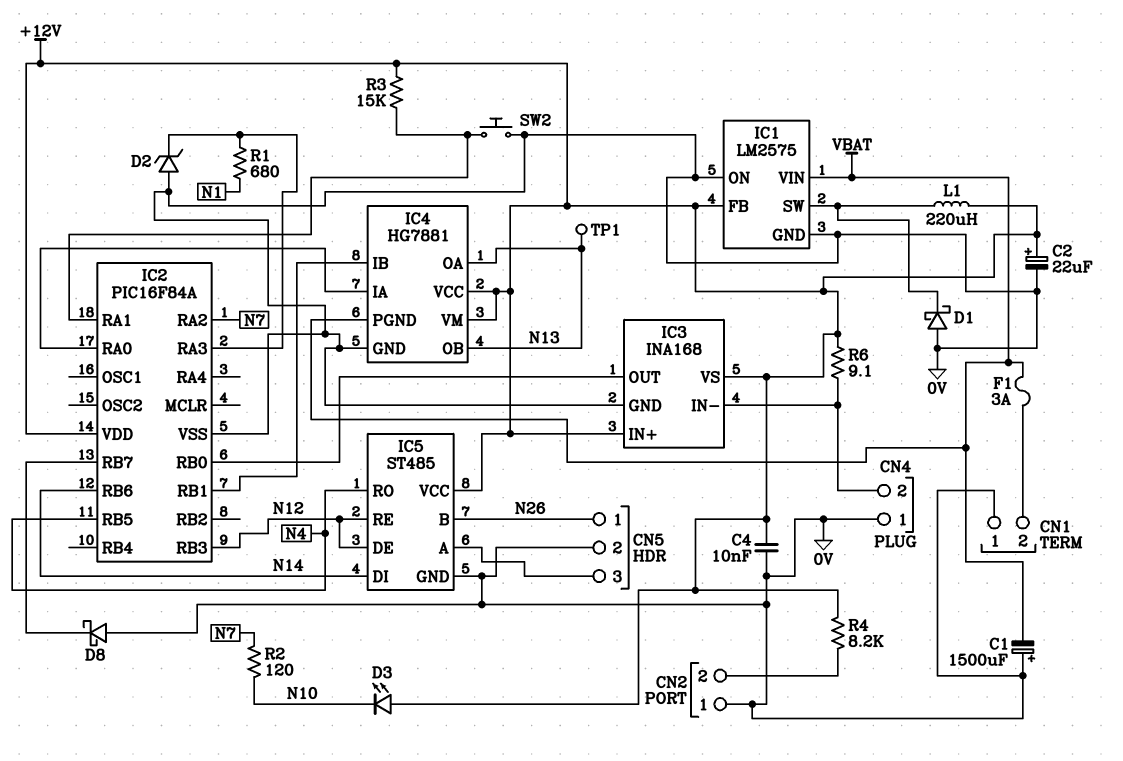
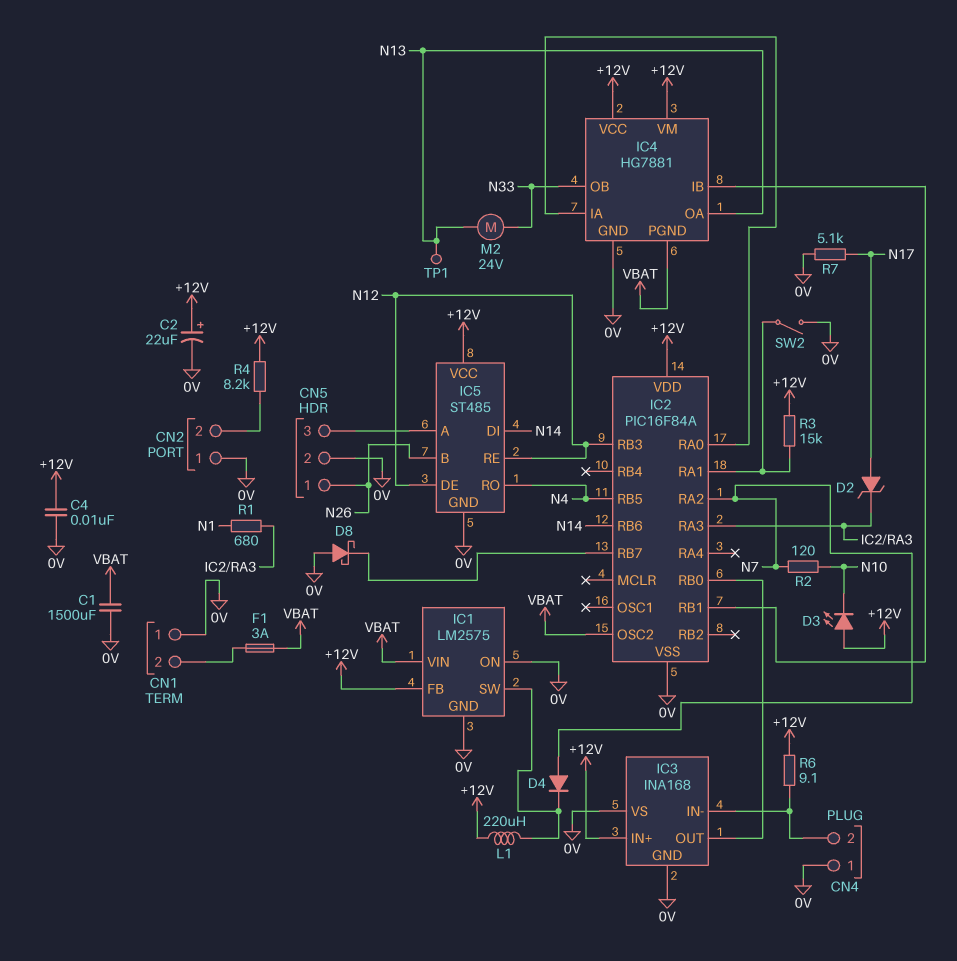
C1: 1500uF (plus 0V, minus VBAT) -> 1500uF (0V, VBAT)
D1: schottky (A 0V, K IC1/SW) -> none
D2: zener (A 0V, K IC2/RA3) -> zener (A N17, K IC2/RA3)
D4: none -> diode (A N7, K IC1/SW)
IC2 pin OSC2: none -> VBAT
IC3 pin VS: +12V -> 0V
IC4 pin OB: N13 -> N33
M2: none -> motor 24V (N13, N33)
R7: none -> 5.1k (0V, N17)
SW2: button (0V, IC2/RA1) -> switch (0V, IC2/RA1)

